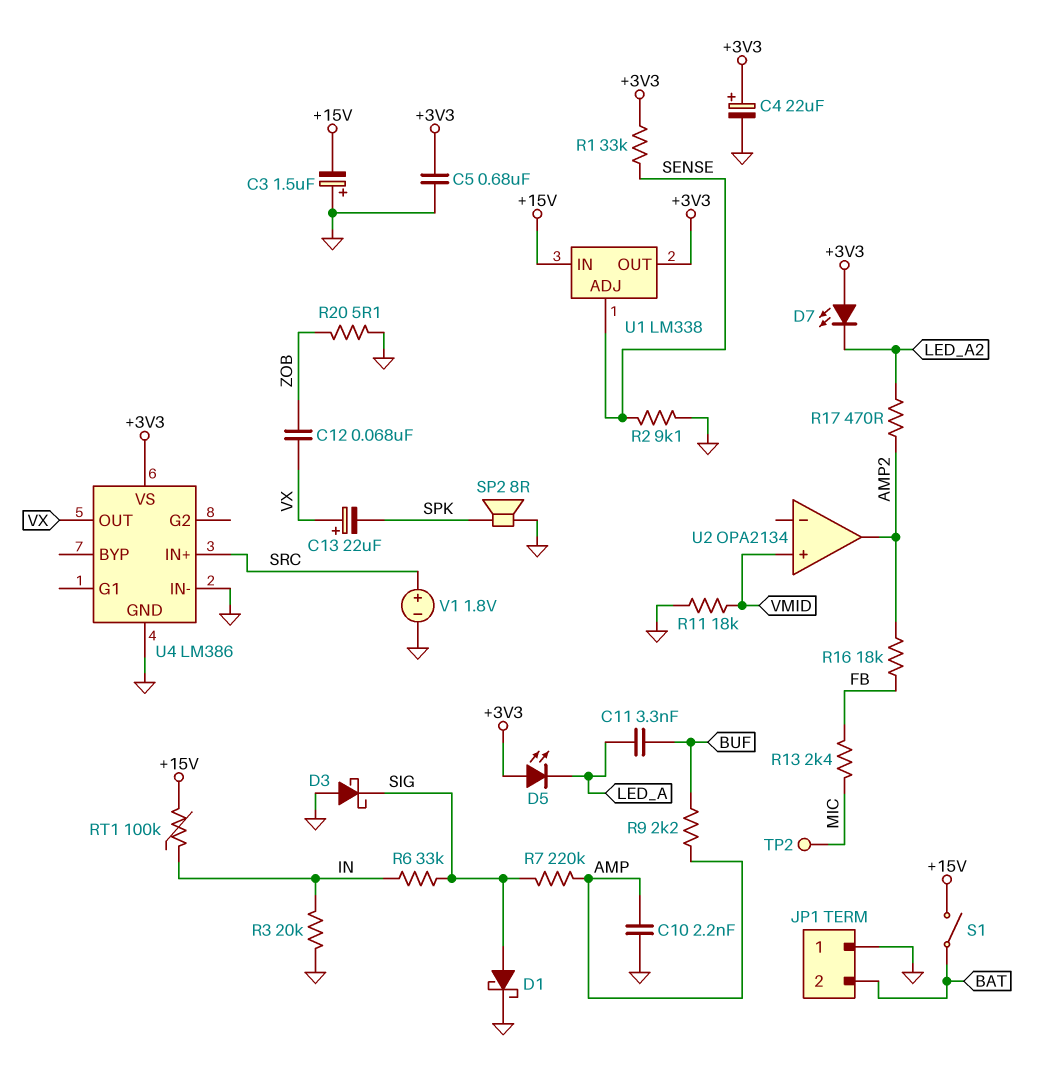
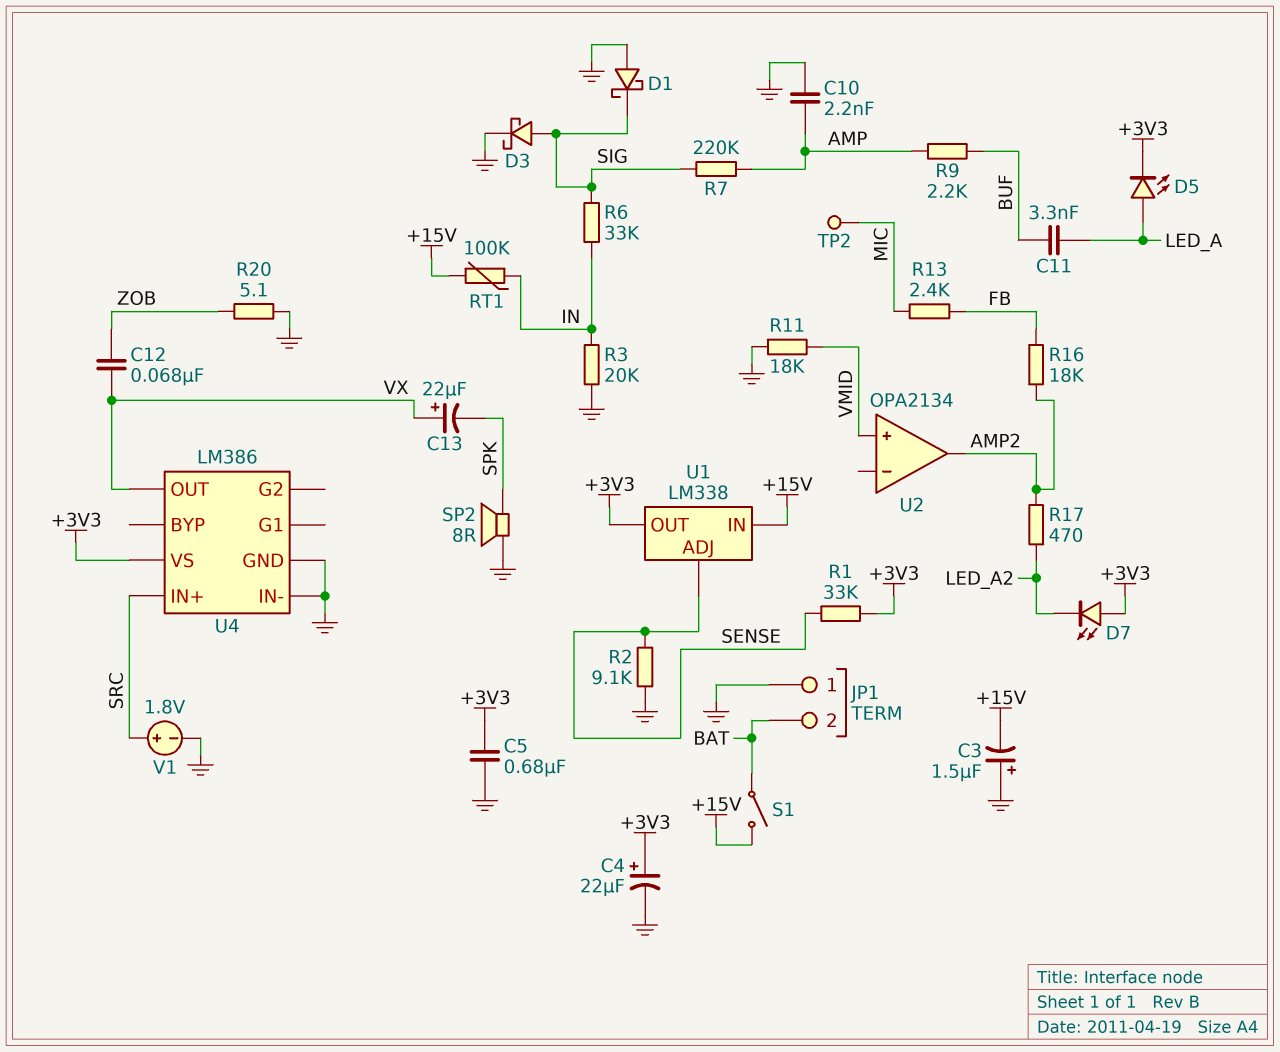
D1: schottky (A SIG, K GND) -> schottky (A GND, K SIG)
D3: schottky (A GND, K SIG) -> schottky (A SIG, K GND)
D5: LED (A +3V3, K LED_A) -> LED (A LED_A, K +3V3)

